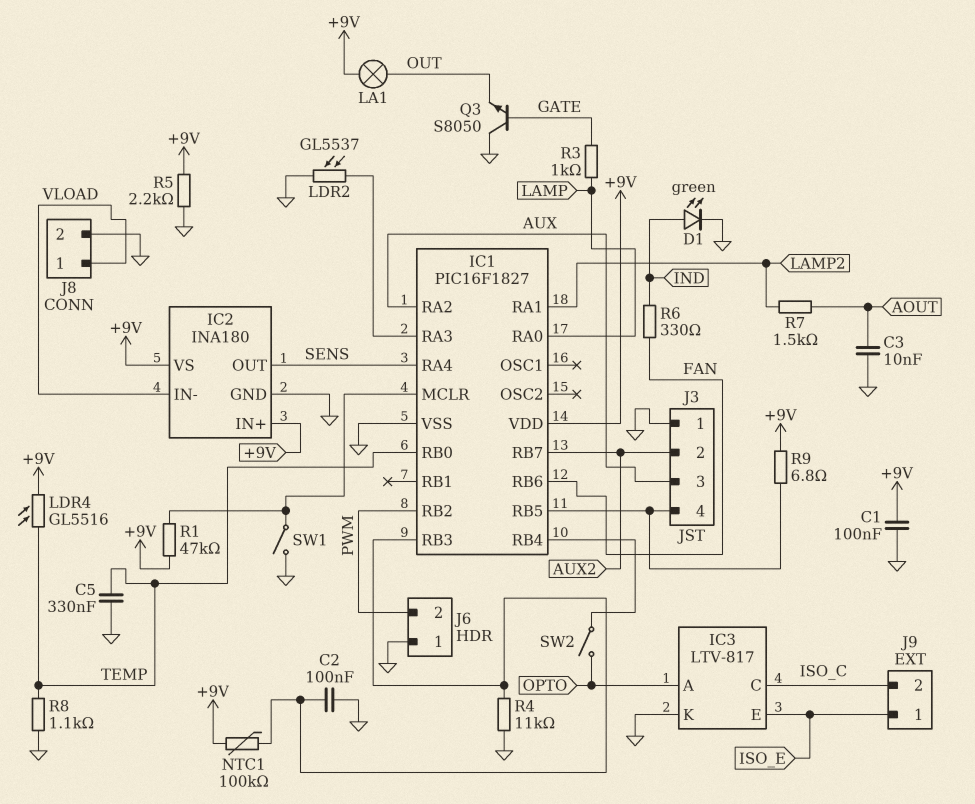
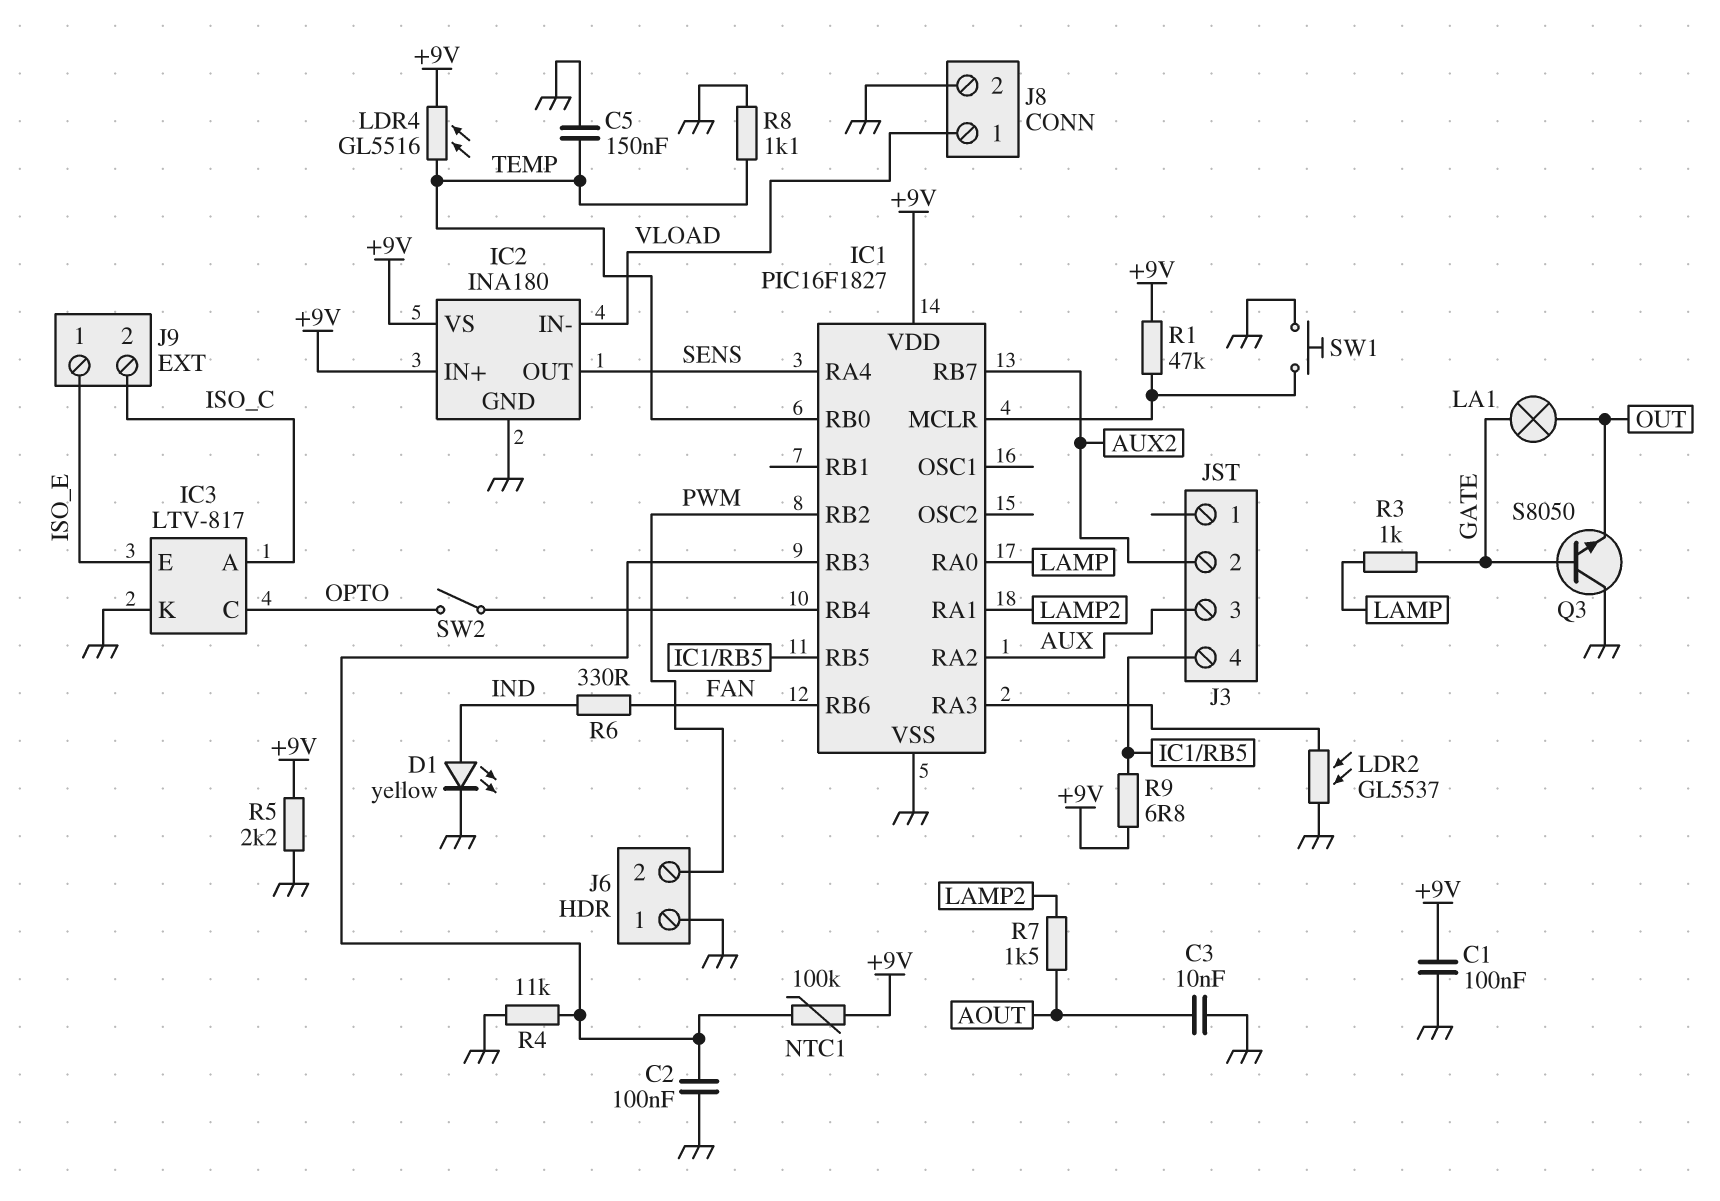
C5: 330nF (GND, TEMP) -> 150nF (GND, TEMP)
D1: LED green (A IND, K GND) -> LED yellow (A IND, K GND)
IC3 pin A: OPTO -> ISO_C
IC3 pin C: ISO_C -> OPTO
J3 pin 1: GND -> none
LA1: lamp (+9V, OUT) -> lamp (GATE, OUT)
SW1: switch (GND, IC1/MCLR) -> button (GND, IC1/MCLR)

